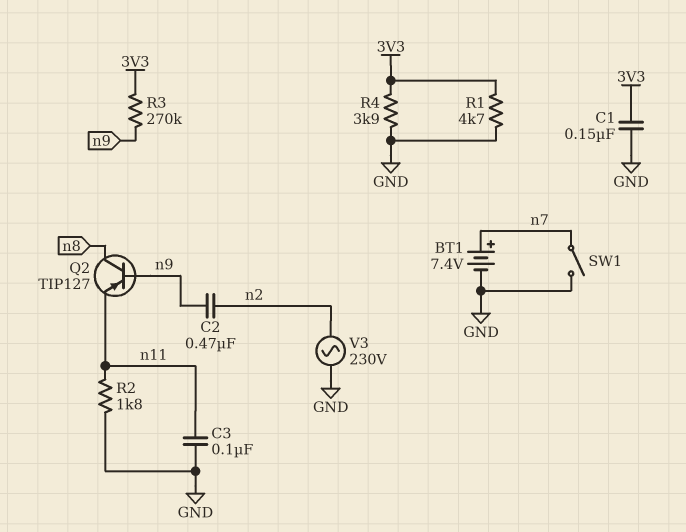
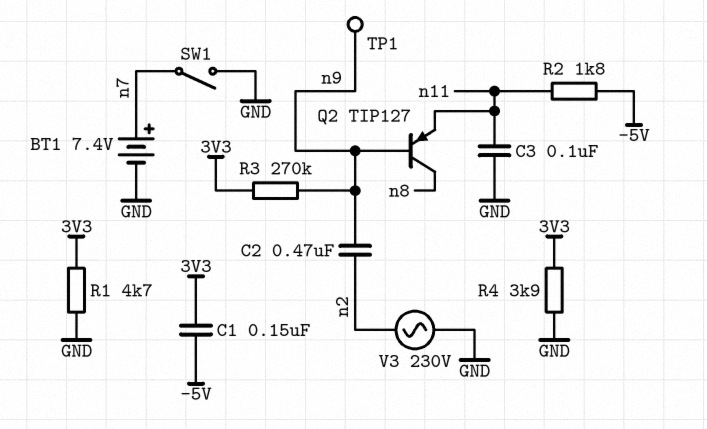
C1: 150nF (3V3, GND) -> 150nF (-5V, 3V3)
R2: 1.8k (GND, n11) -> 1.8k (-5V, n11)
TP1: none -> test point (n9)

